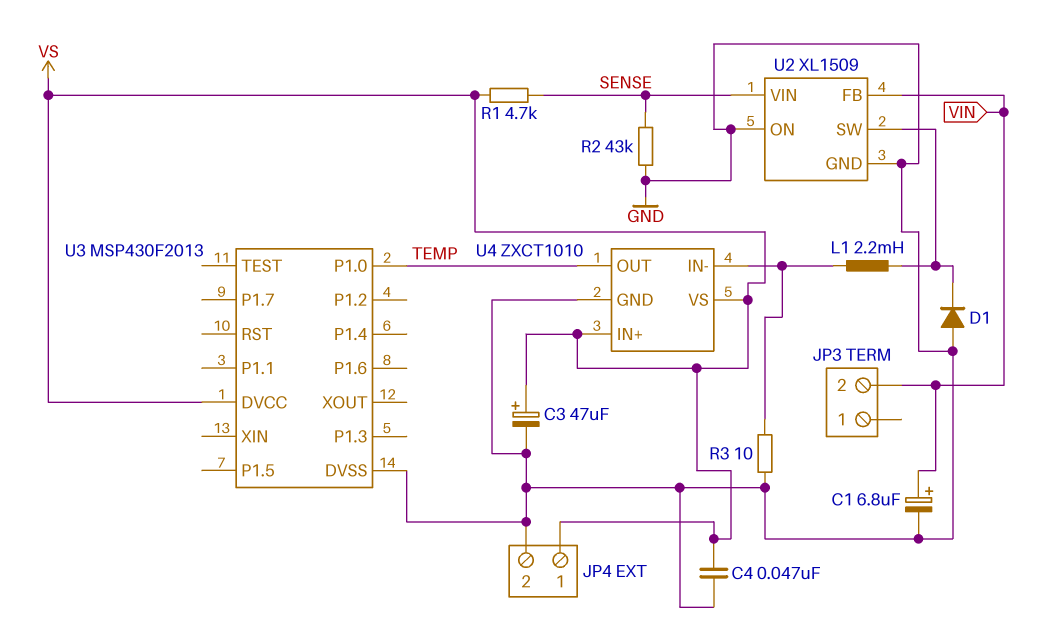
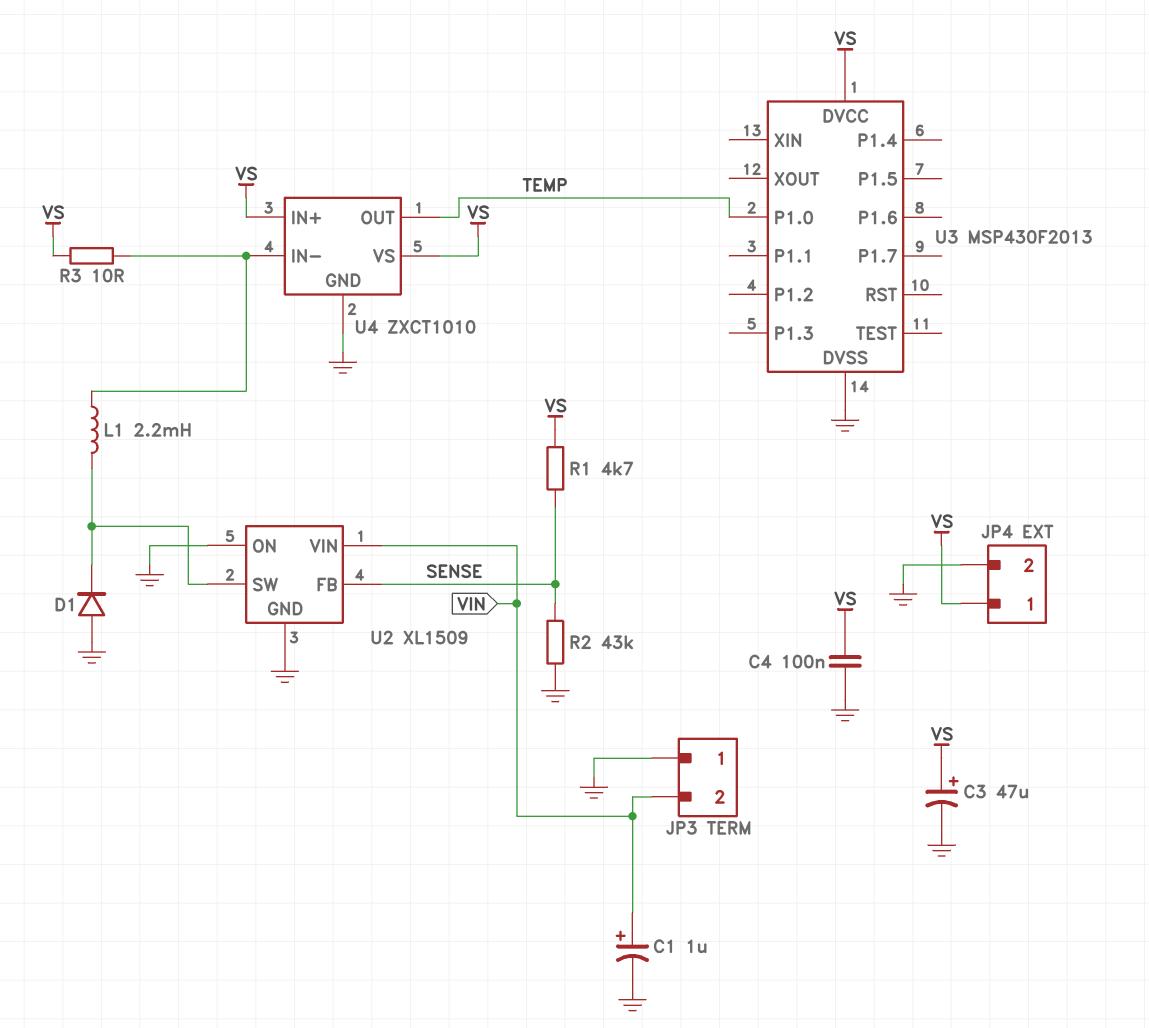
C1: 6.8uF (plus VIN, minus GND) -> 1uF (plus VIN, minus GND)
C4: 47nF (GND, VS) -> 100nF (GND, VS)
JP3 pin 1: none -> GND
R3: 10 (GND, U4/IN-) -> 10 (U4/IN-, VS)
U2 pin FB: VIN -> SENSE
U2 pin VIN: SENSE -> VIN

